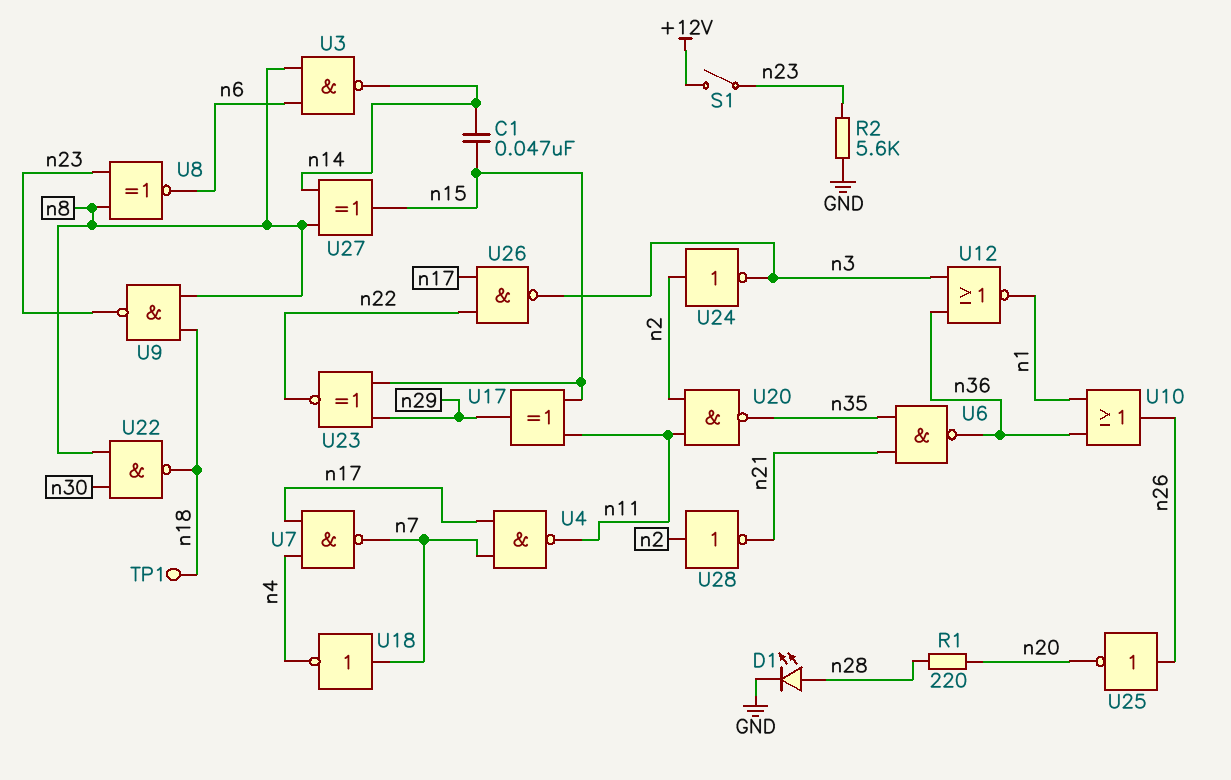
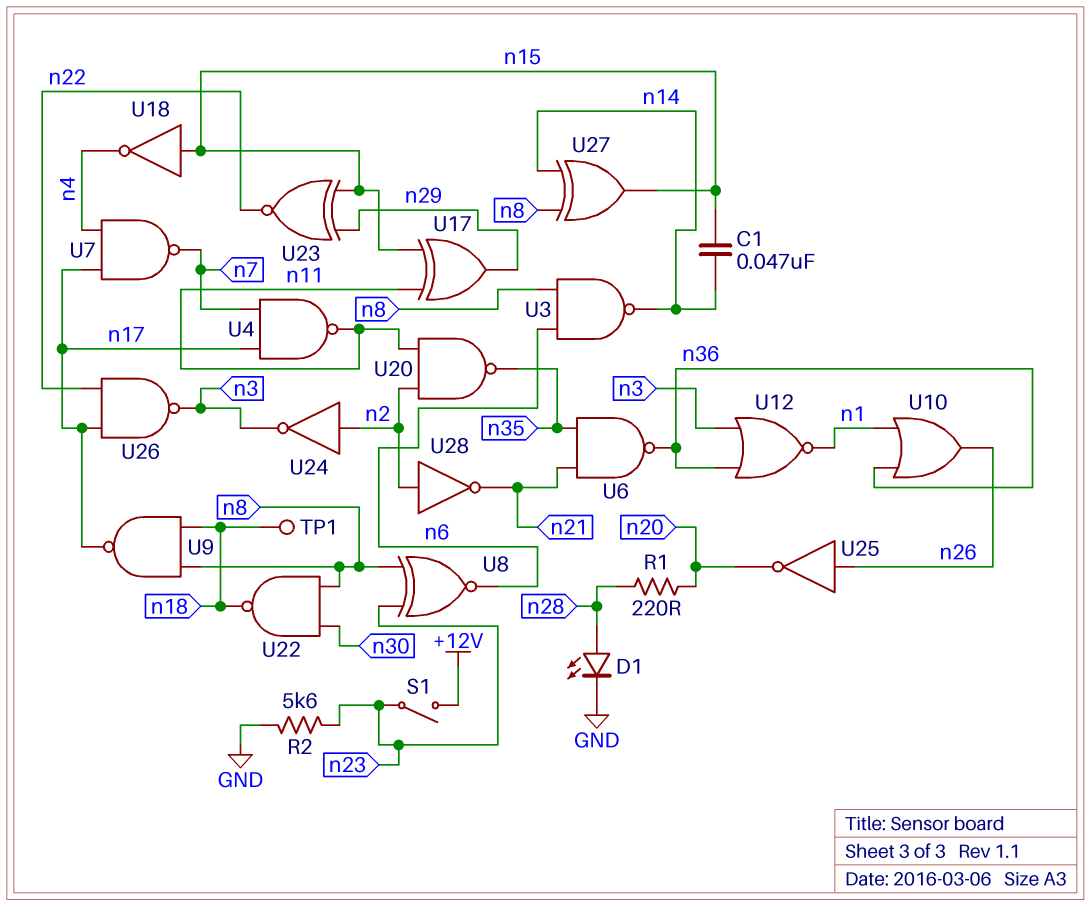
U9: NAND (in n8, in n18, out n23) -> NAND (in n8, in n18, out n17)
U18: NOT (in n7, out n4) -> NOT (in n15, out n4)

